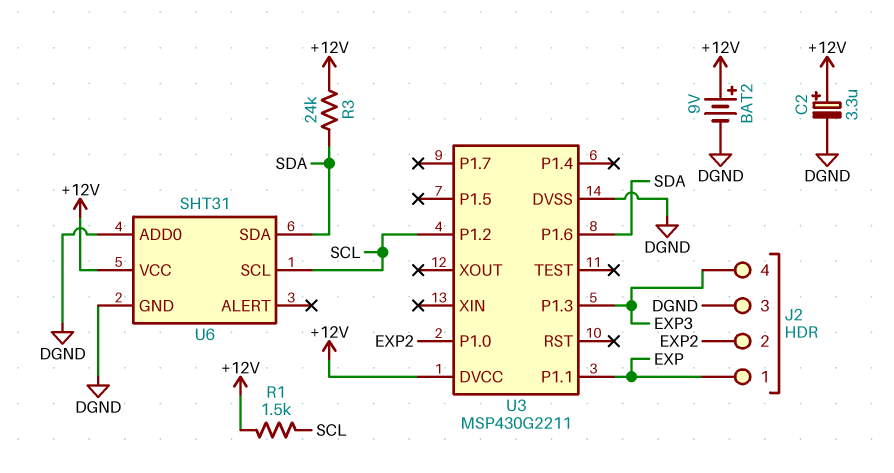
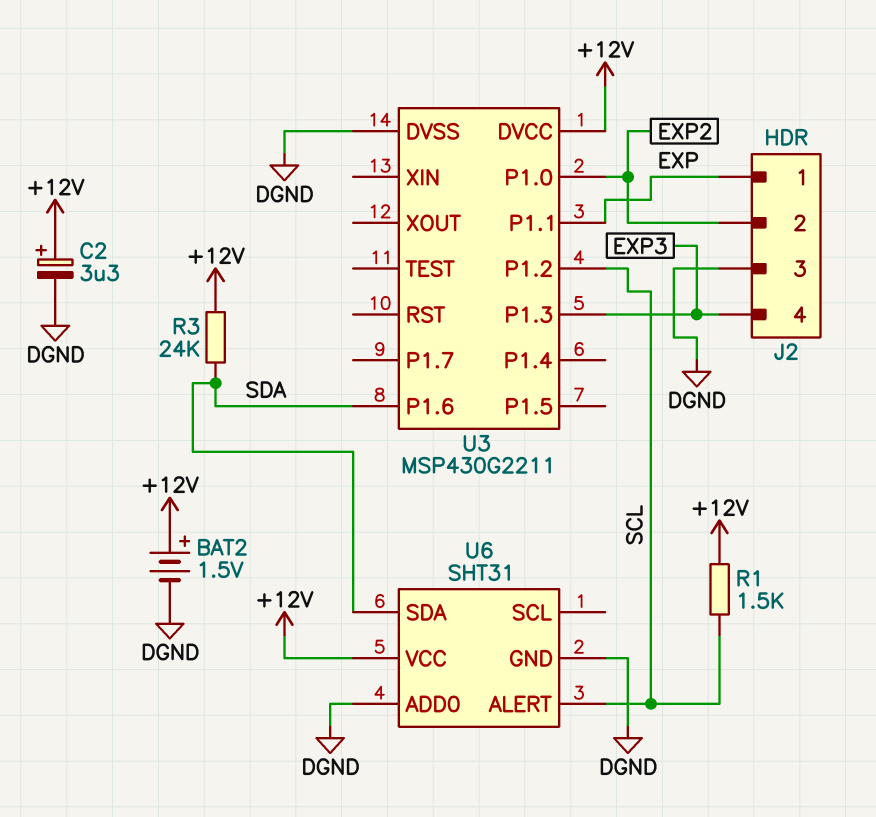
BAT2: 9V (plus +12V, minus DGND) -> 1.5V (plus +12V, minus DGND)
U6 pin ALERT: none -> SCL
U6 pin SCL: SCL -> none

